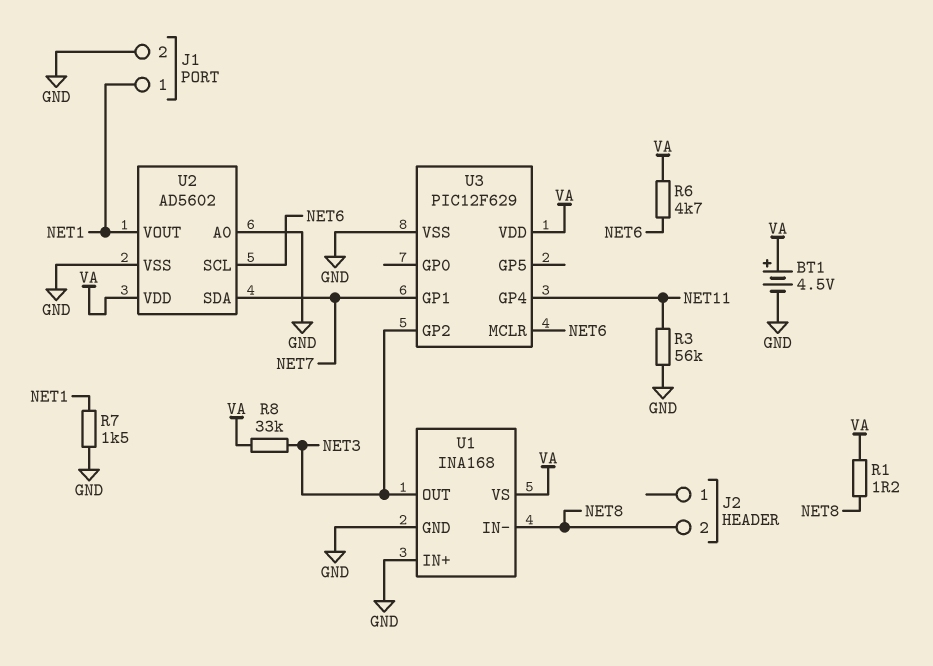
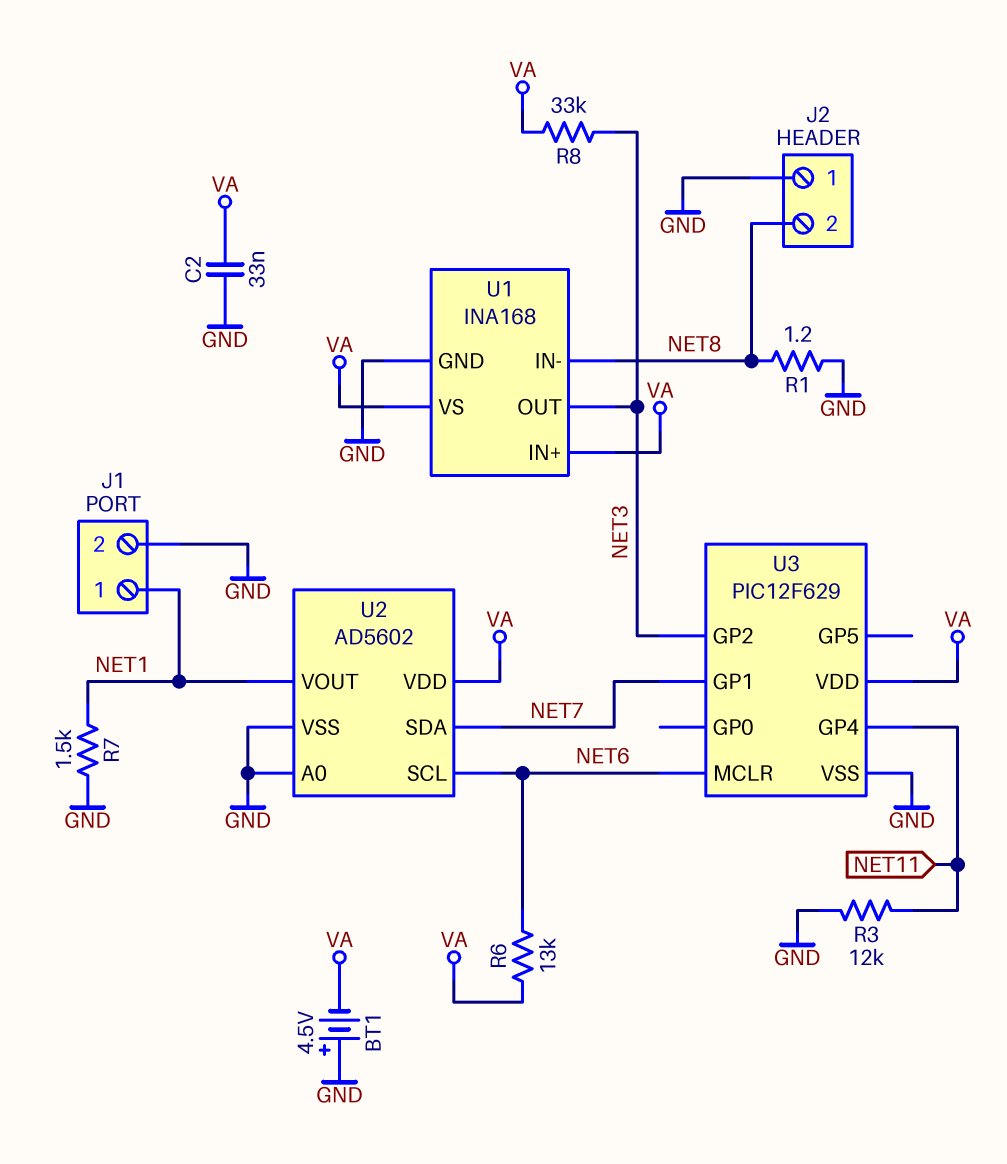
BT1: 4.5V (plus VA, minus GND) -> 4.5V (plus GND, minus VA)
C2: none -> 33nF (GND, VA)
J2 pin 1: none -> GND
R1: 1.2 (NET8, VA) -> 1.2 (GND, NET8)
R3: 56k (GND, NET11) -> 12k (GND, NET11)
R6: 4.7k (NET6, VA) -> 13k (NET6, VA)
U1 pin IN+: GND -> VA

